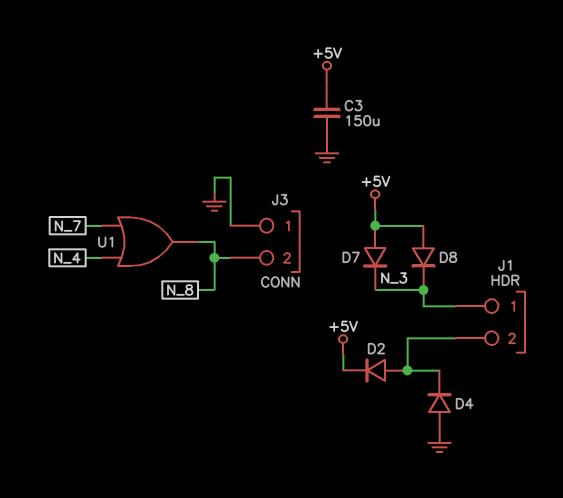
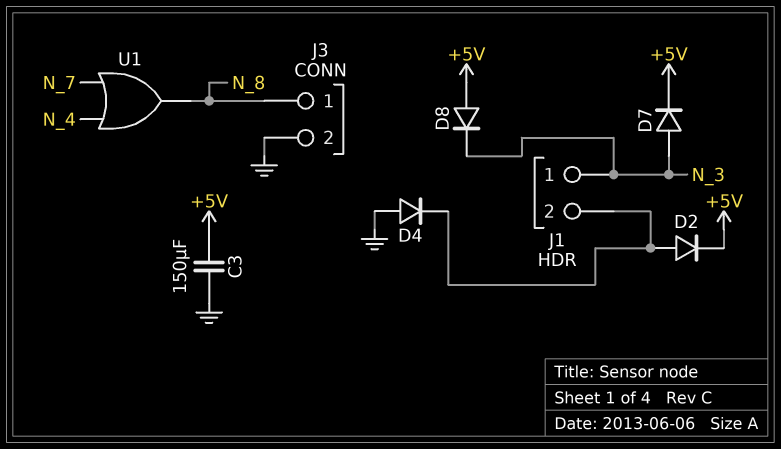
D7: diode (A +5V, K N_3) -> diode (A N_3, K +5V)
J3 pin 1: GND -> N_8
J3 pin 2: N_8 -> GND

